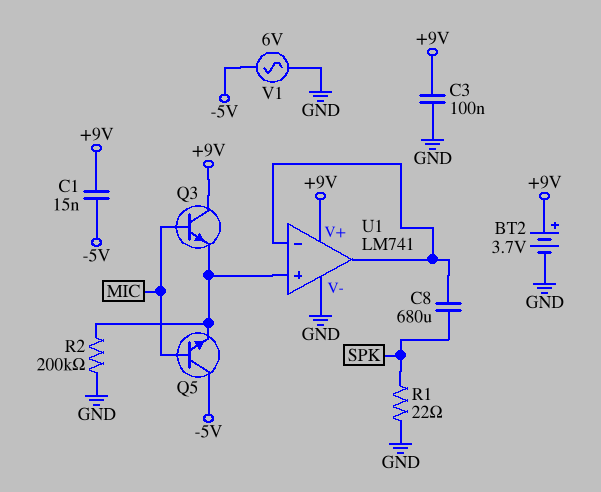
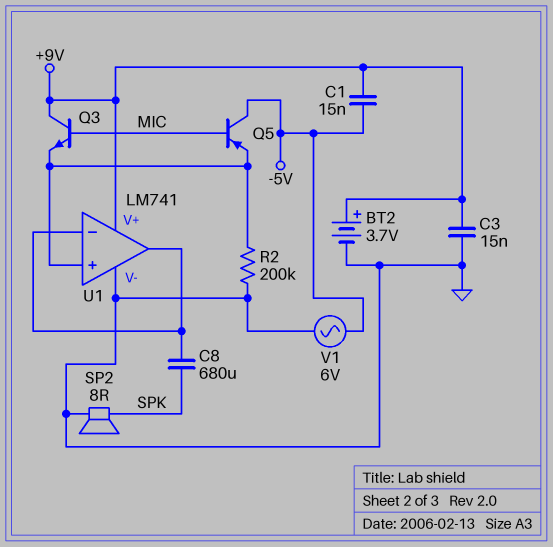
C3: 100nF (+9V, GND) -> 15nF (+9V, GND)
Q5: NPN (B MIC, C -5V, E U1/in+) -> PNP (B MIC, C -5V, E U1/in+)
R1: 22 (GND, SPK) -> none
SP2: none -> speaker 8R (GND, SPK)

